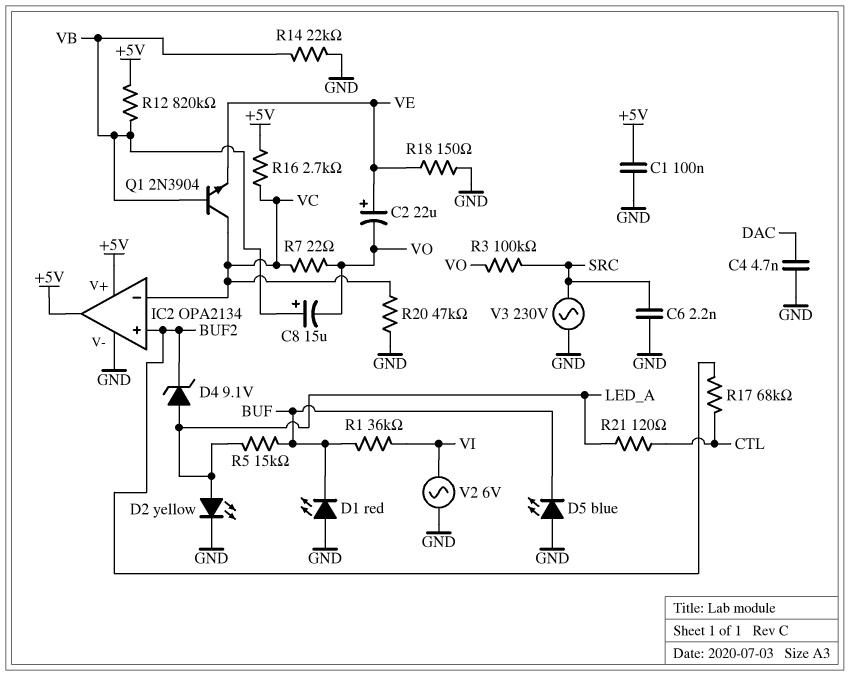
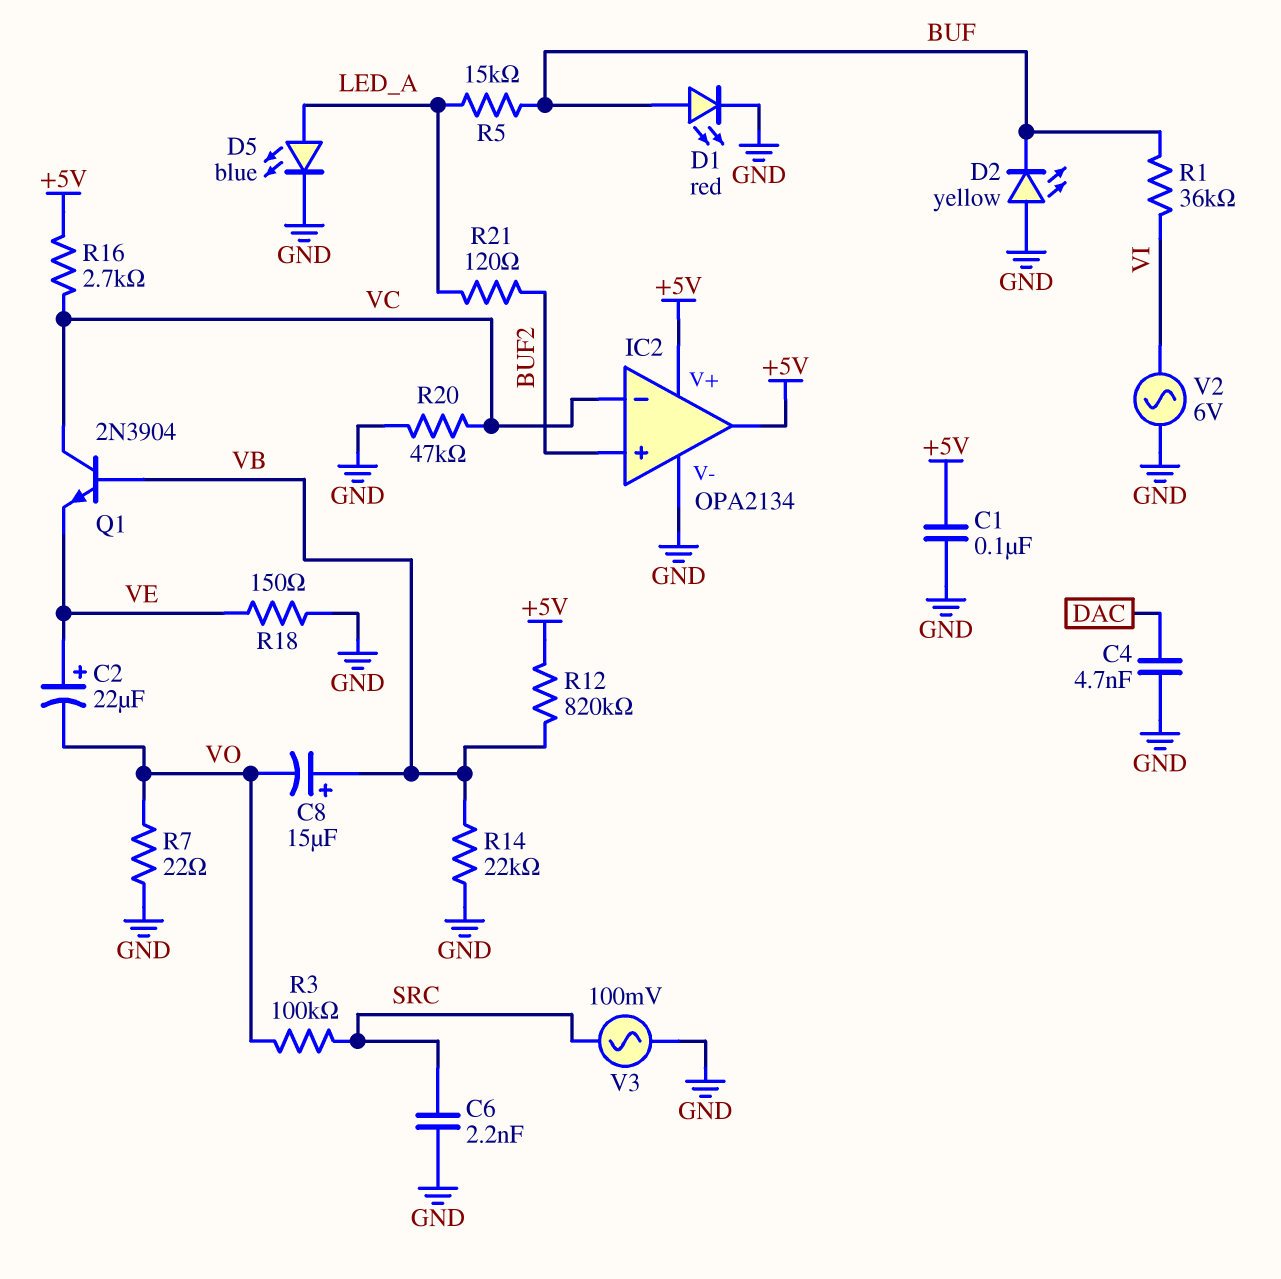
D1: LED red (A GND, K BUF) -> LED red (A BUF, K GND)
D2: LED yellow (A LED_A, K GND) -> LED yellow (A GND, K BUF)
D4: zener 9.1V (A LED_A, K BUF2) -> none
D5: LED blue (A GND, K BUF) -> LED blue (A LED_A, K GND)
R7: 22 (VC, VO) -> 22 (GND, VO)
R17: 68k (BUF2, CTL) -> none
R21: 120 (CTL, LED_A) -> 120 (BUF2, LED_A)
V3: AC 230V (GND, SRC) -> AC 100mV (GND, SRC)

